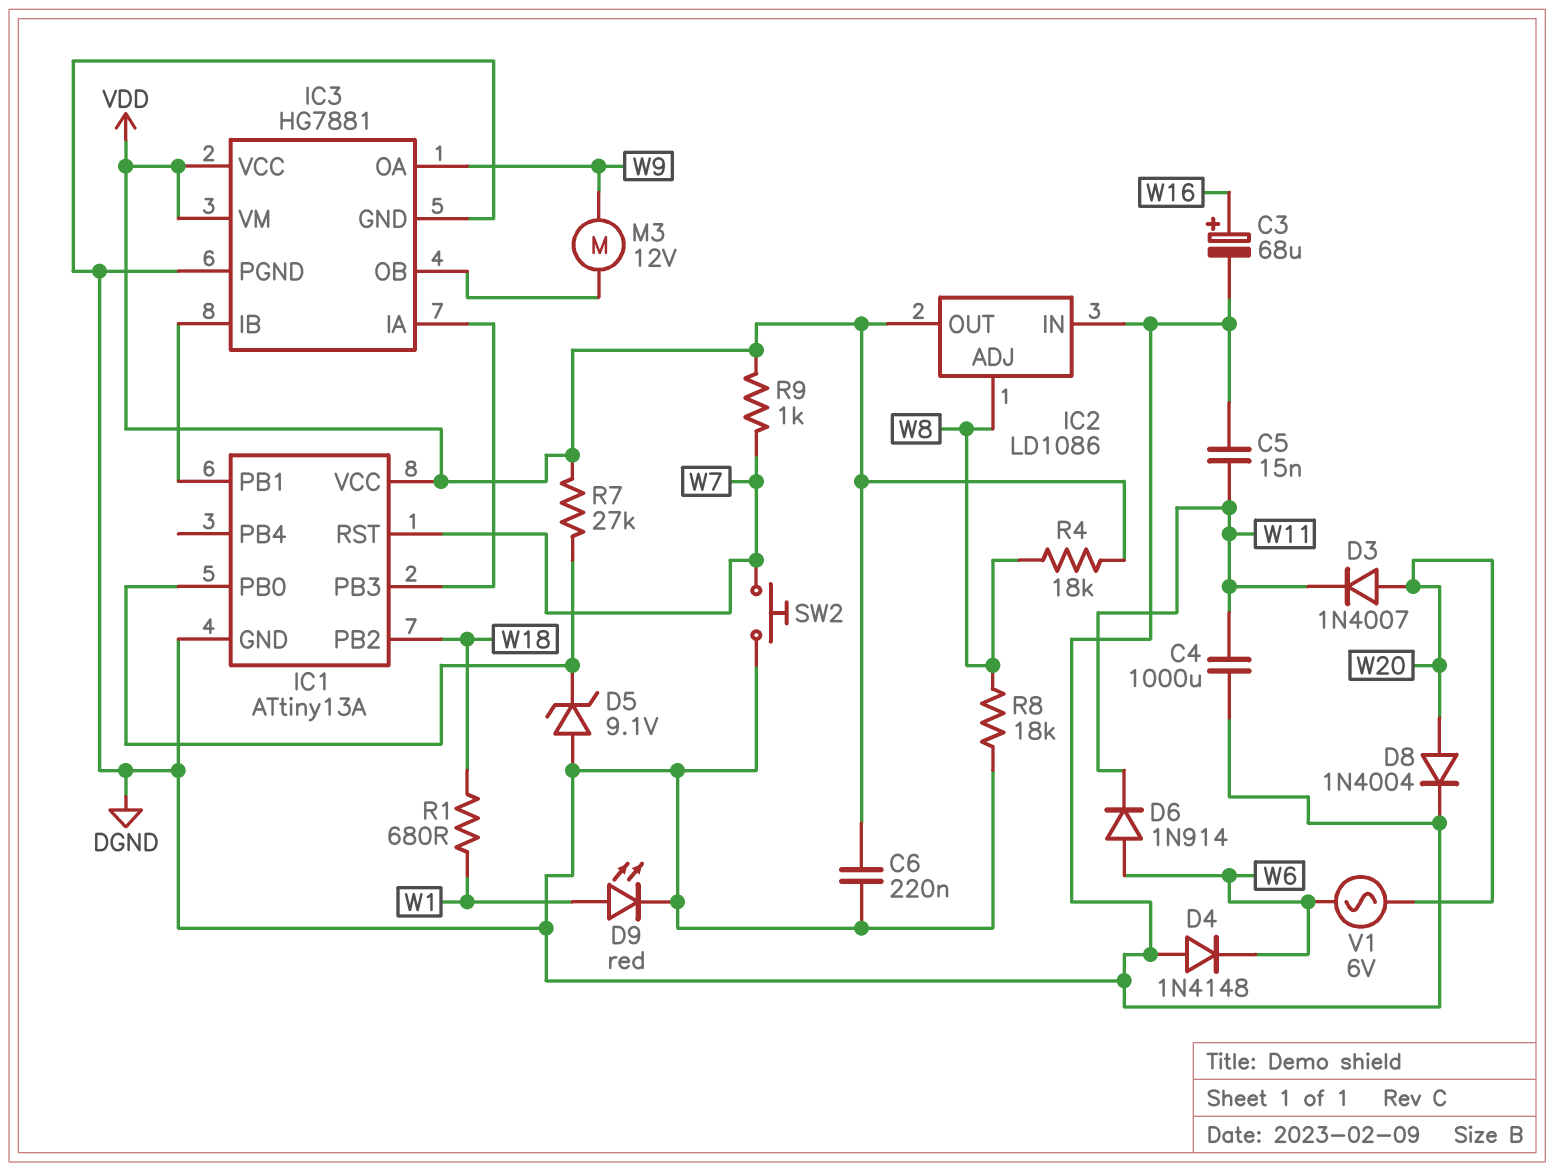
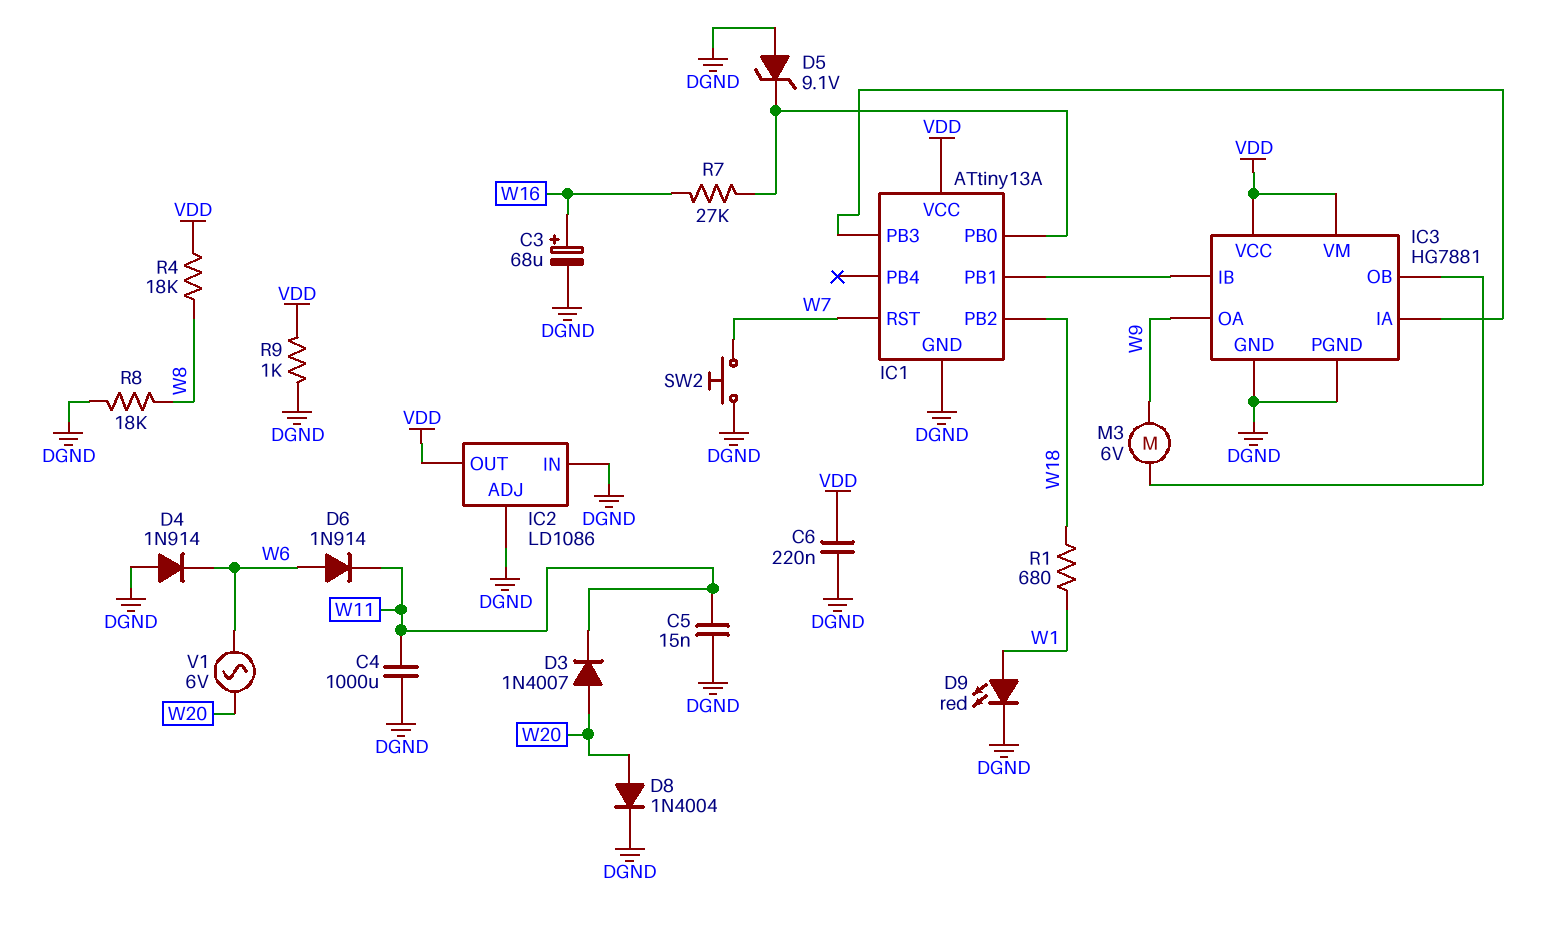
D4: diode 1N4148 (A DGND, K W6) -> diode 1N914 (A DGND, K W6)
IC2 pin ADJ: W8 -> DGND
M3: motor 12V (IC3/OB, W9) -> motor 6V (IC3/OB, W9)
R7: 27k (IC1/PB0, VDD) -> 27k (IC1/PB0, W16)
R9: 1k (VDD, W7) -> 1k (DGND, VDD)

